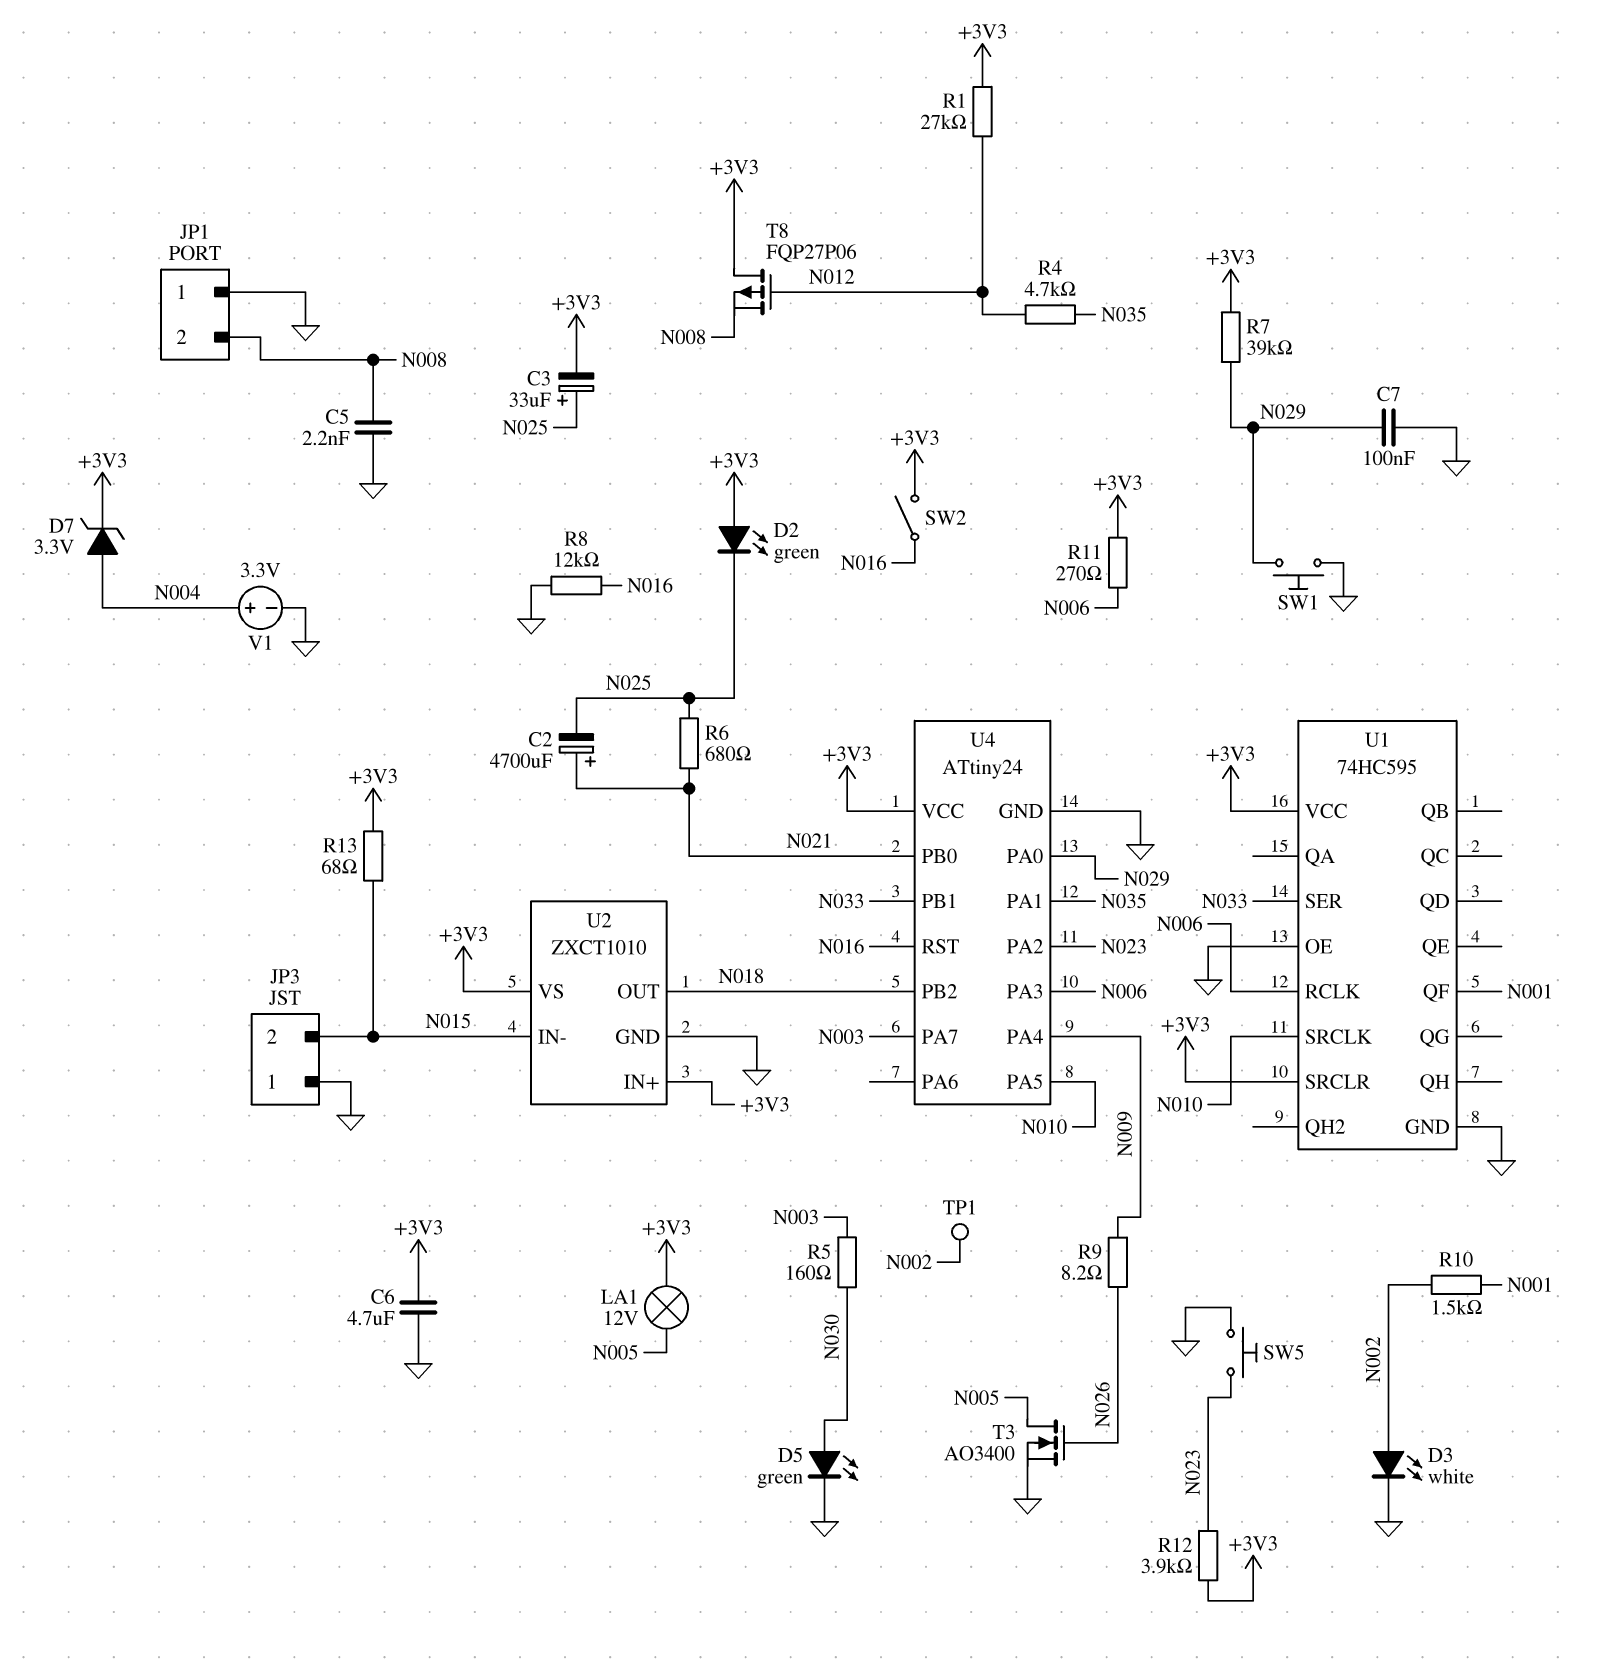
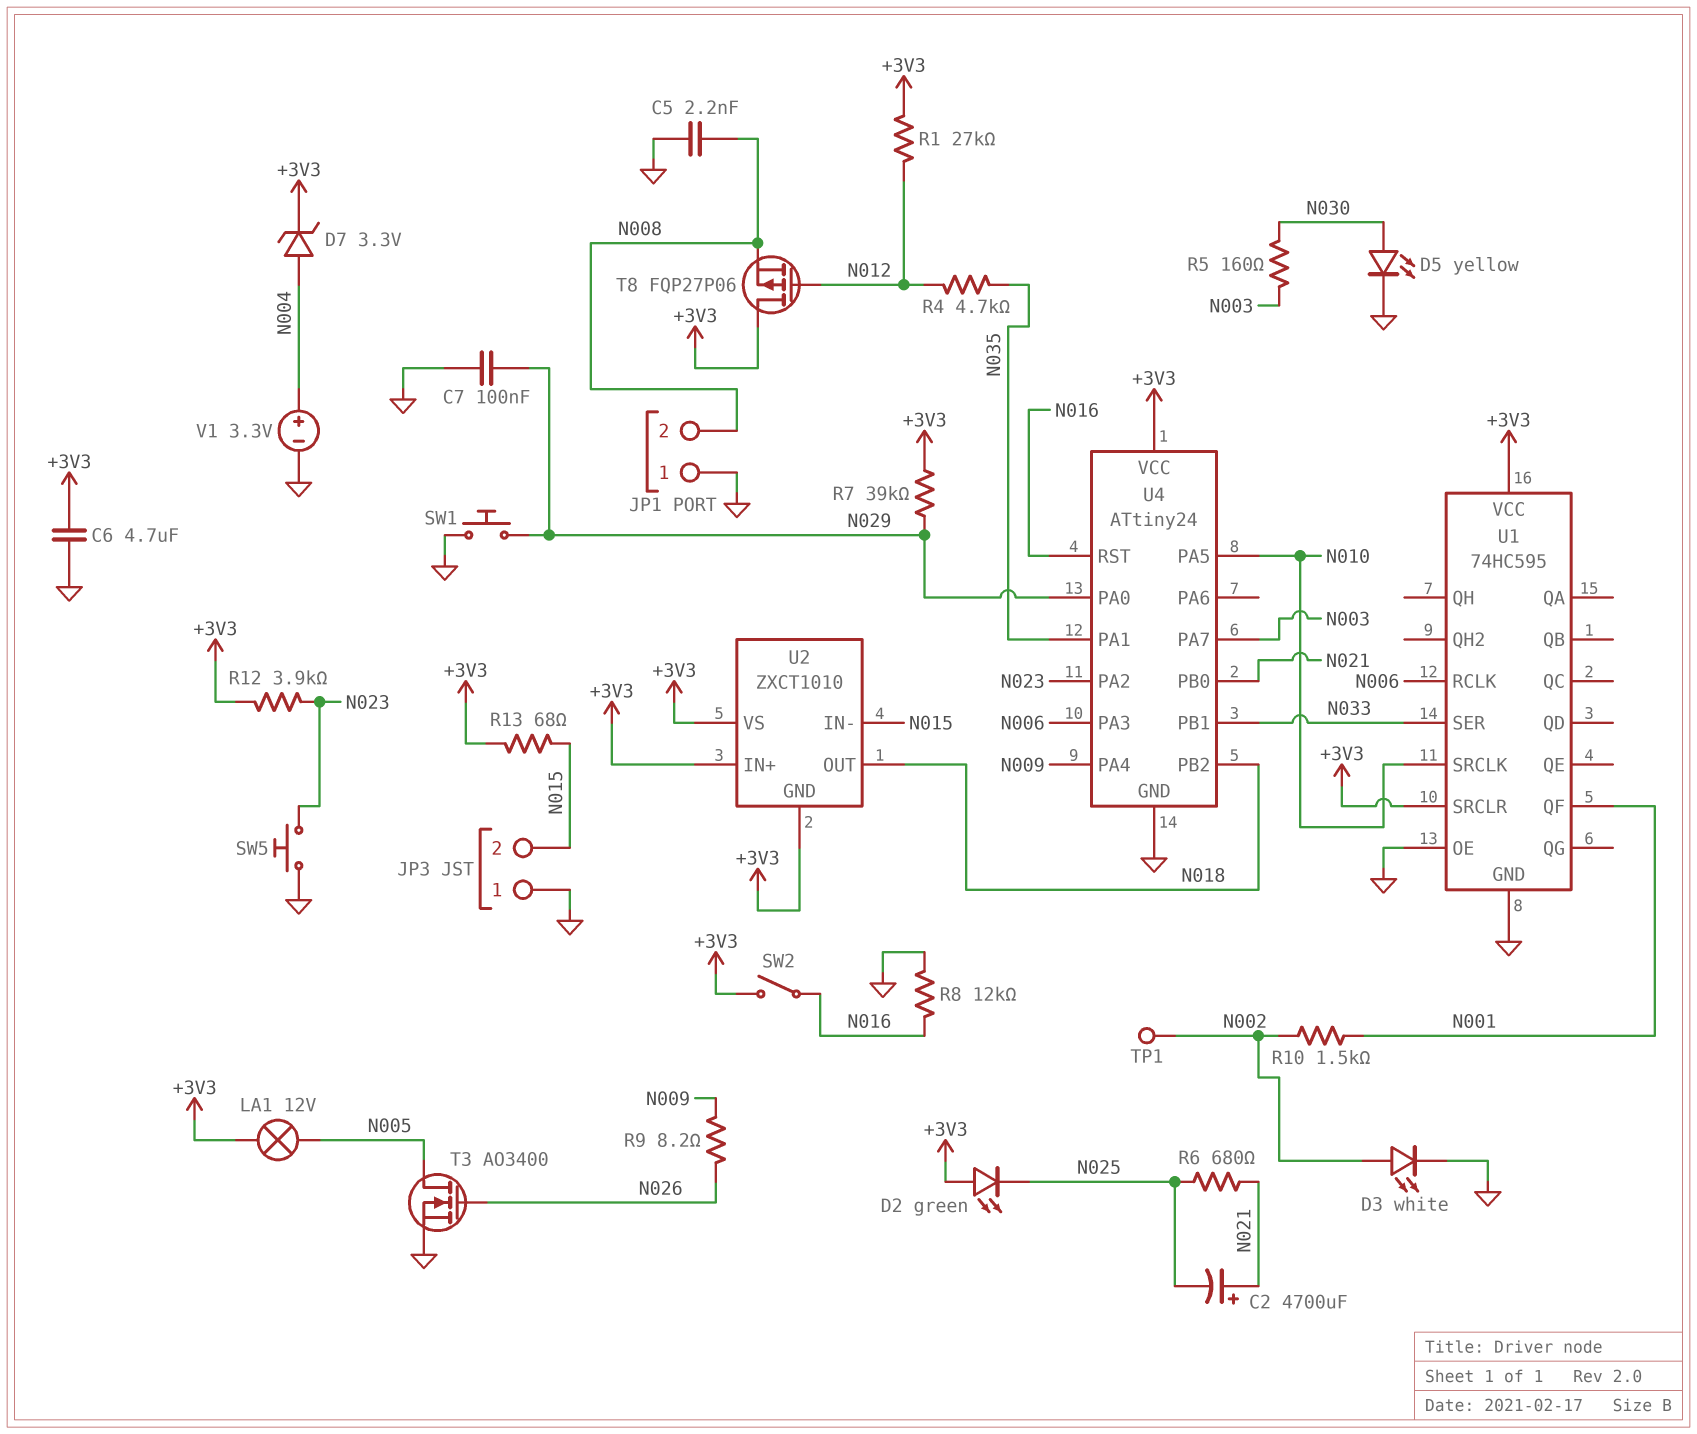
C3: 33uF (plus N025, minus +3V3) -> none
D5: LED green (A N030, K GND) -> LED yellow (A N030, K GND)
R11: 270 (+3V3, N006) -> none
U2 pin GND: GND -> +3V3

